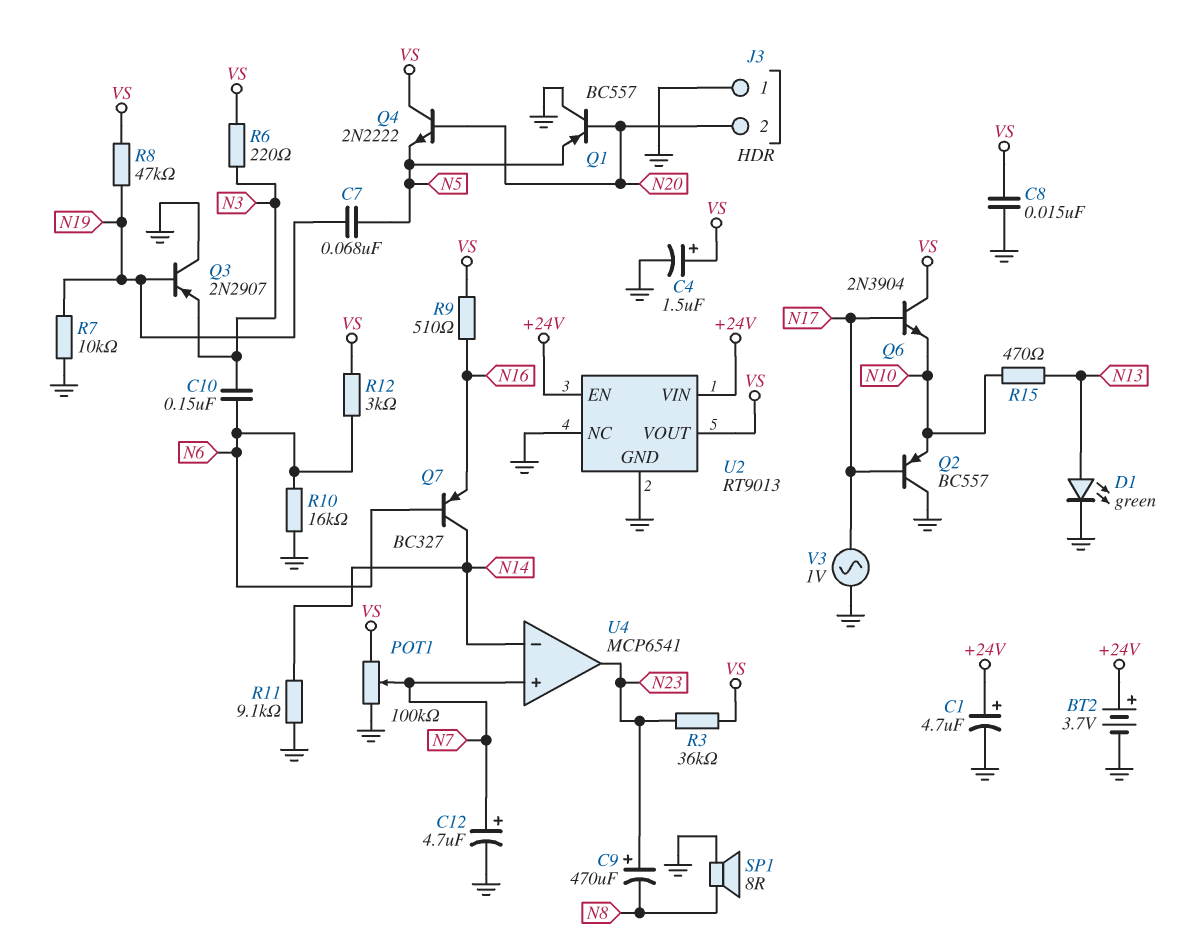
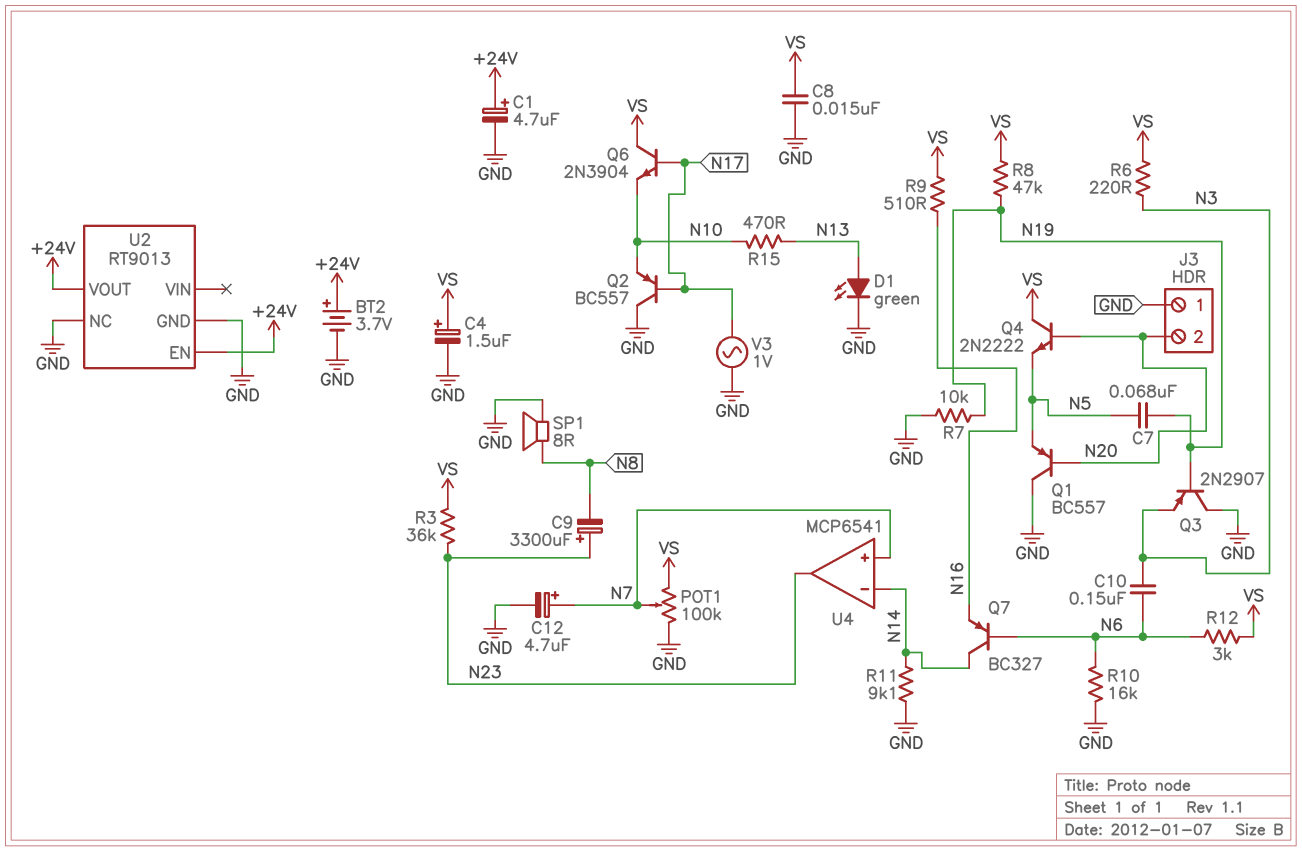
C9: 470uF (plus N23, minus N8) -> 3300uF (plus N23, minus N8)
U2 pin VIN: +24V -> none
U2 pin VOUT: VS -> +24V

